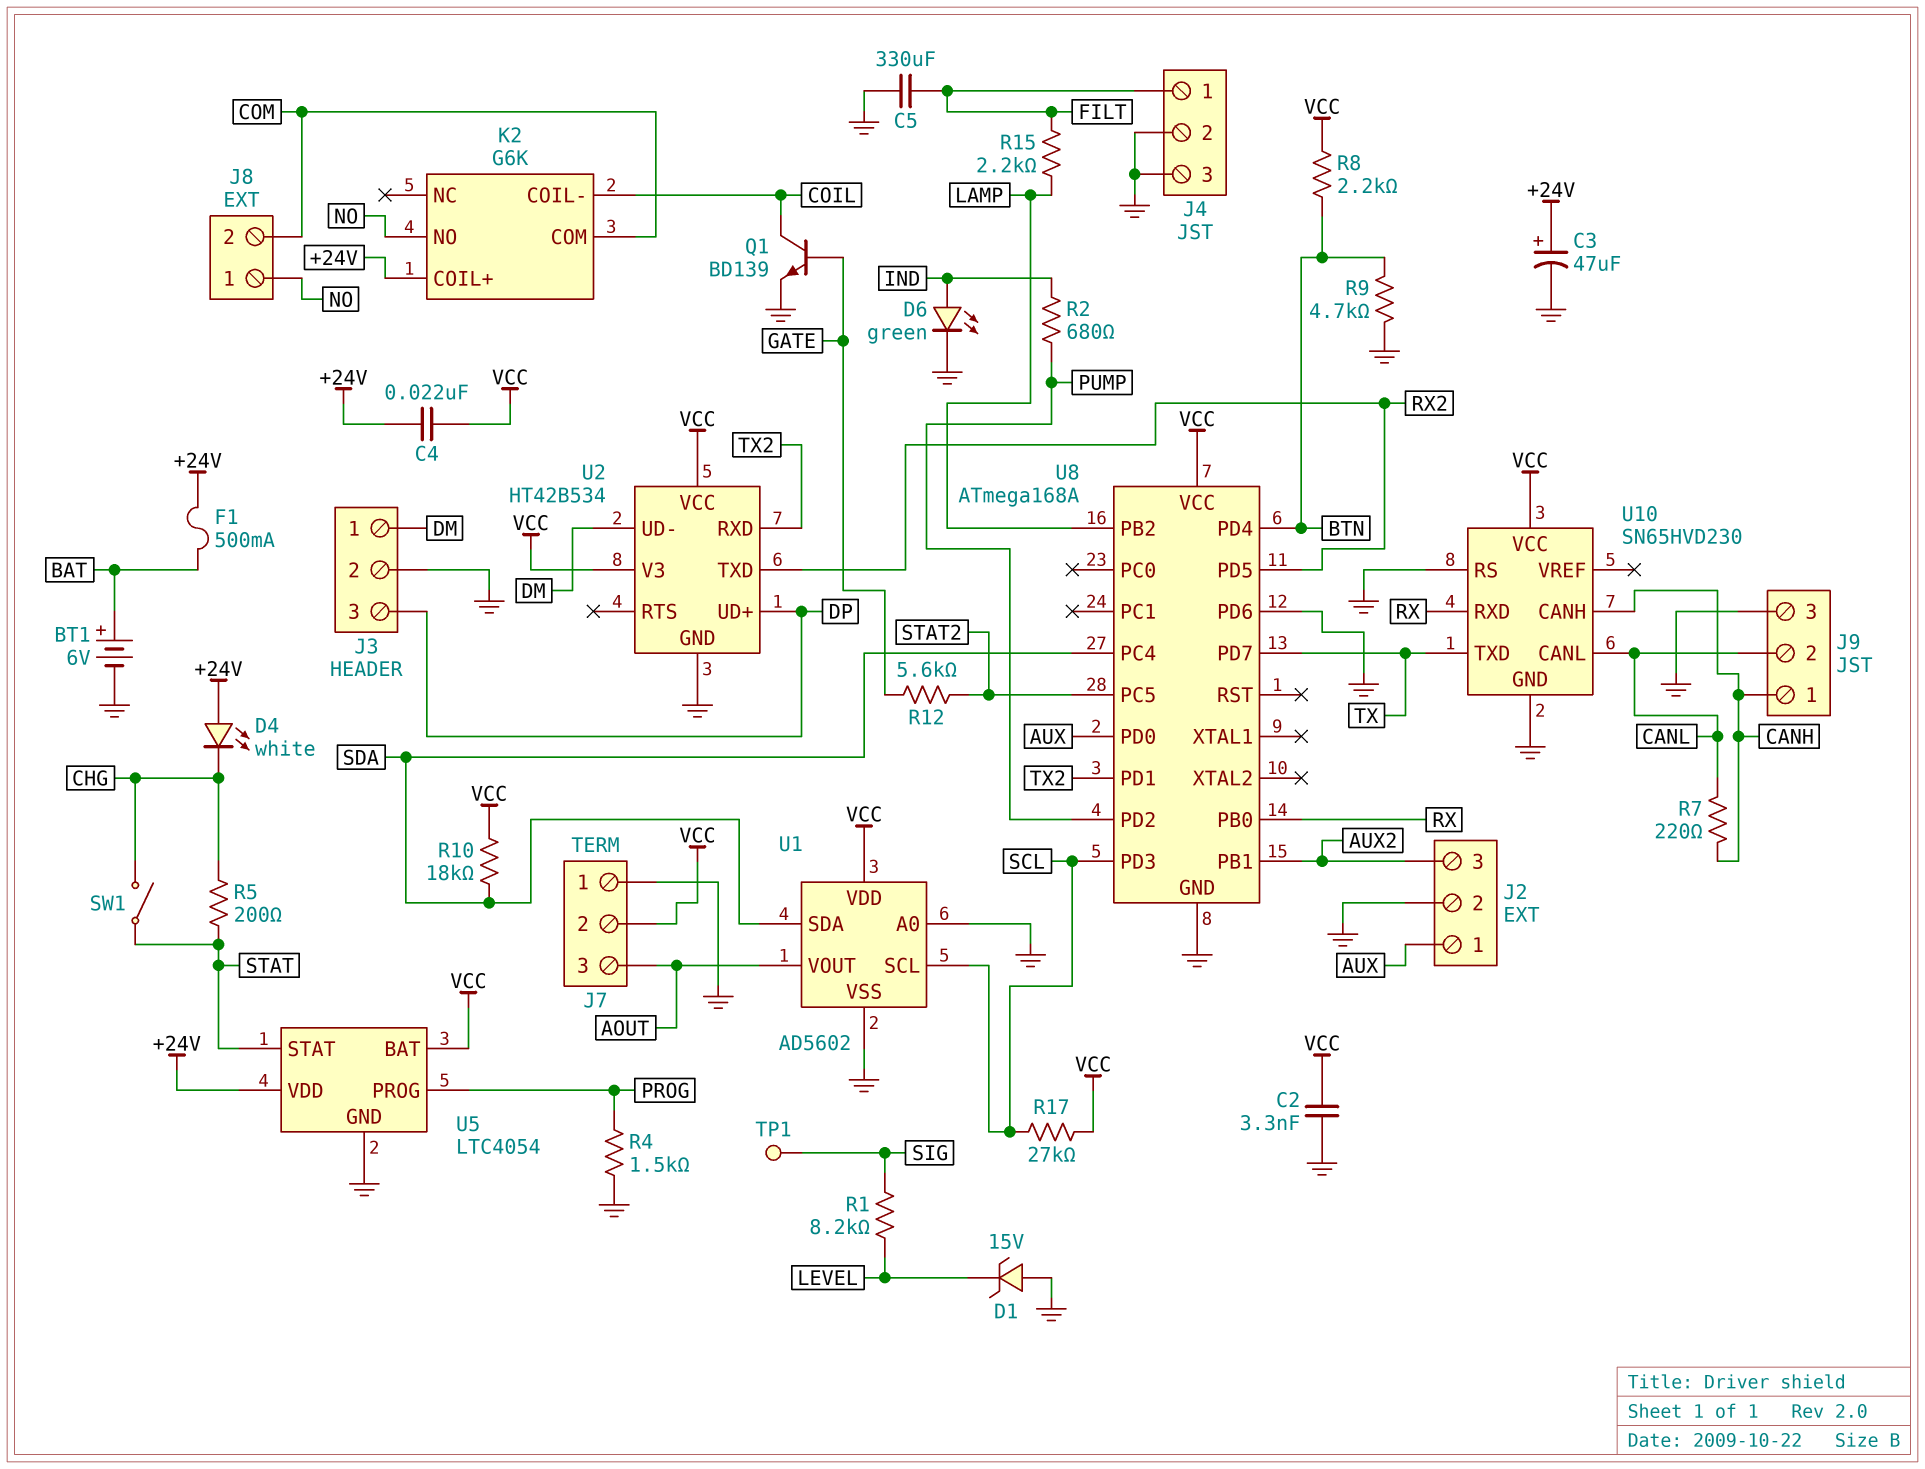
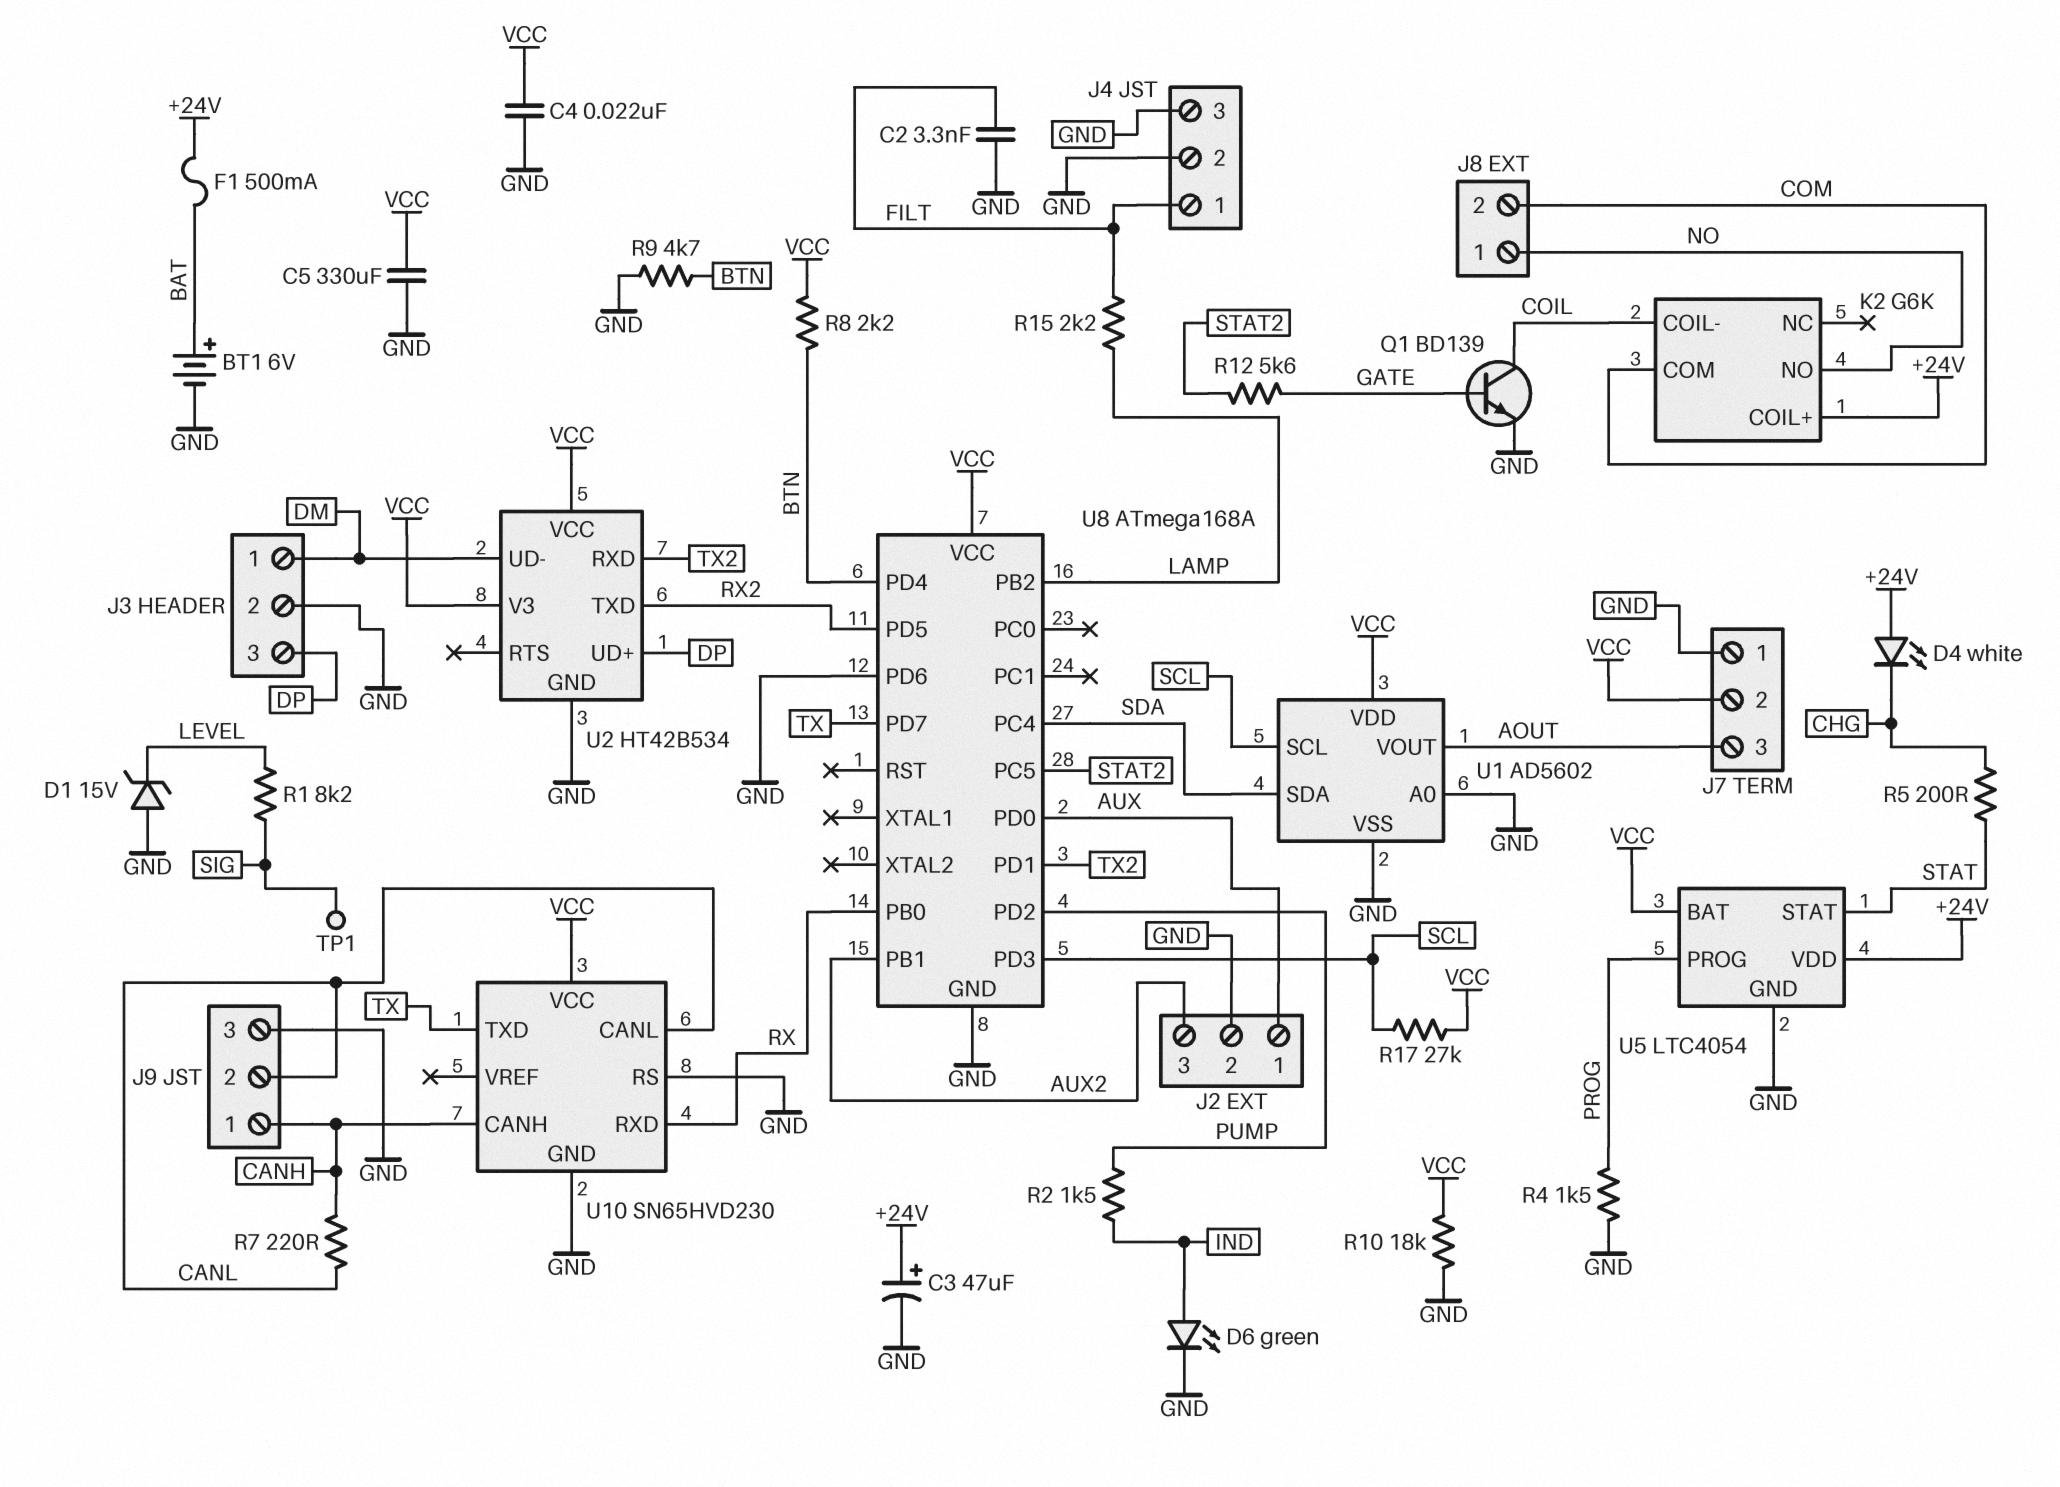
C2: 3.3nF (GND, VCC) -> 3.3nF (FILT, GND)
C4: 22nF (+24V, VCC) -> 22nF (GND, VCC)
C5: 330uF (FILT, GND) -> 330uF (GND, VCC)
R2: 680 (IND, PUMP) -> 1.5k (IND, PUMP)
R10: 18k (SDA, VCC) -> 18k (GND, VCC)
SW1: switch (CHG, STAT) -> none

